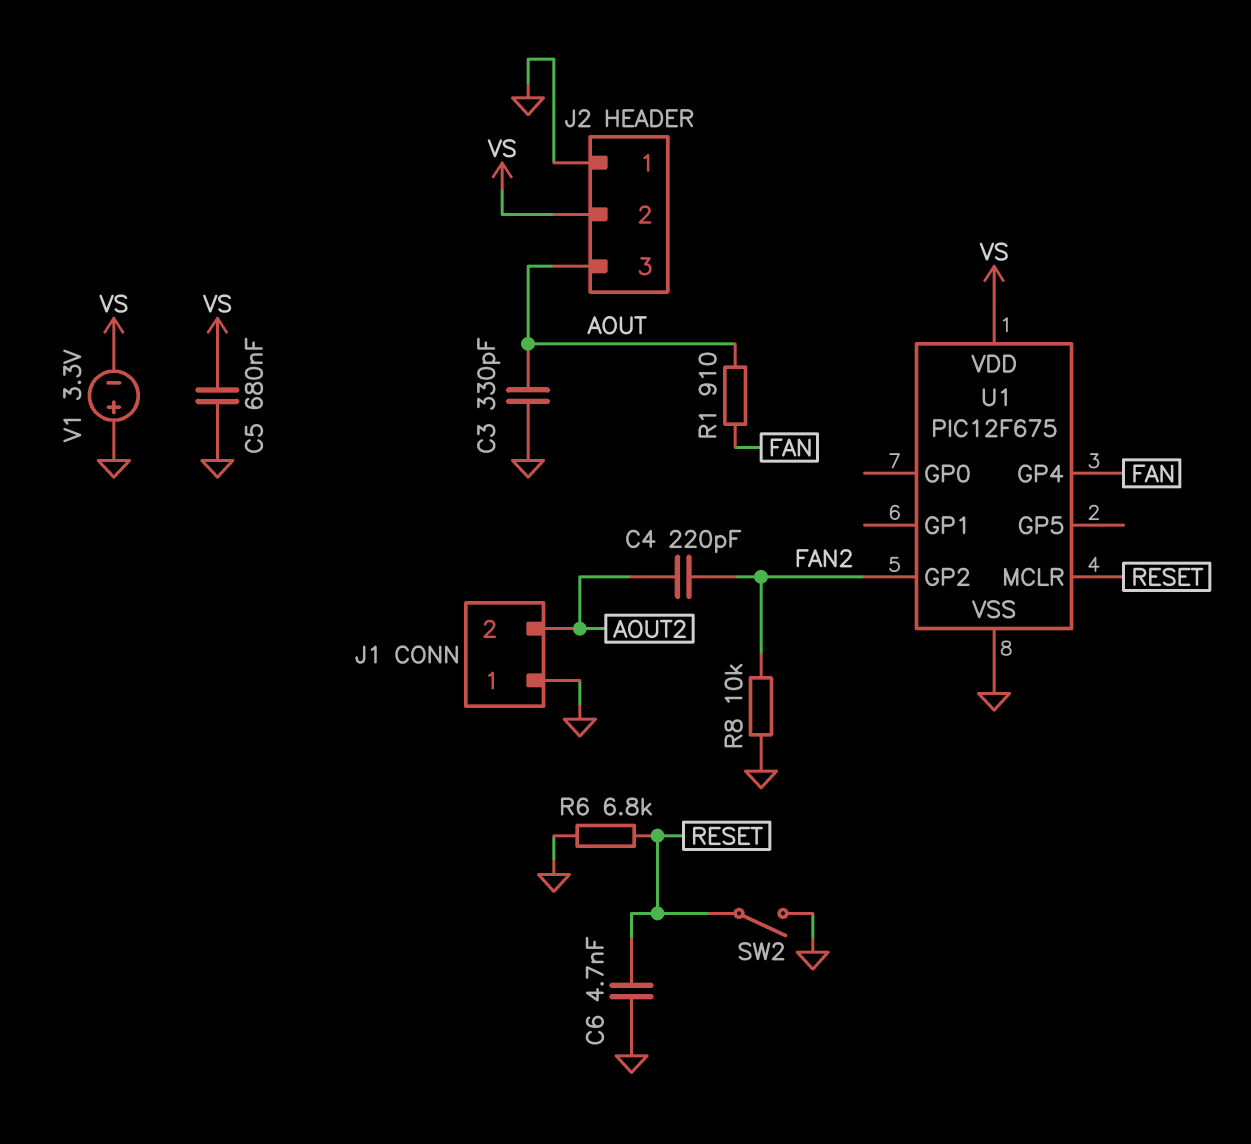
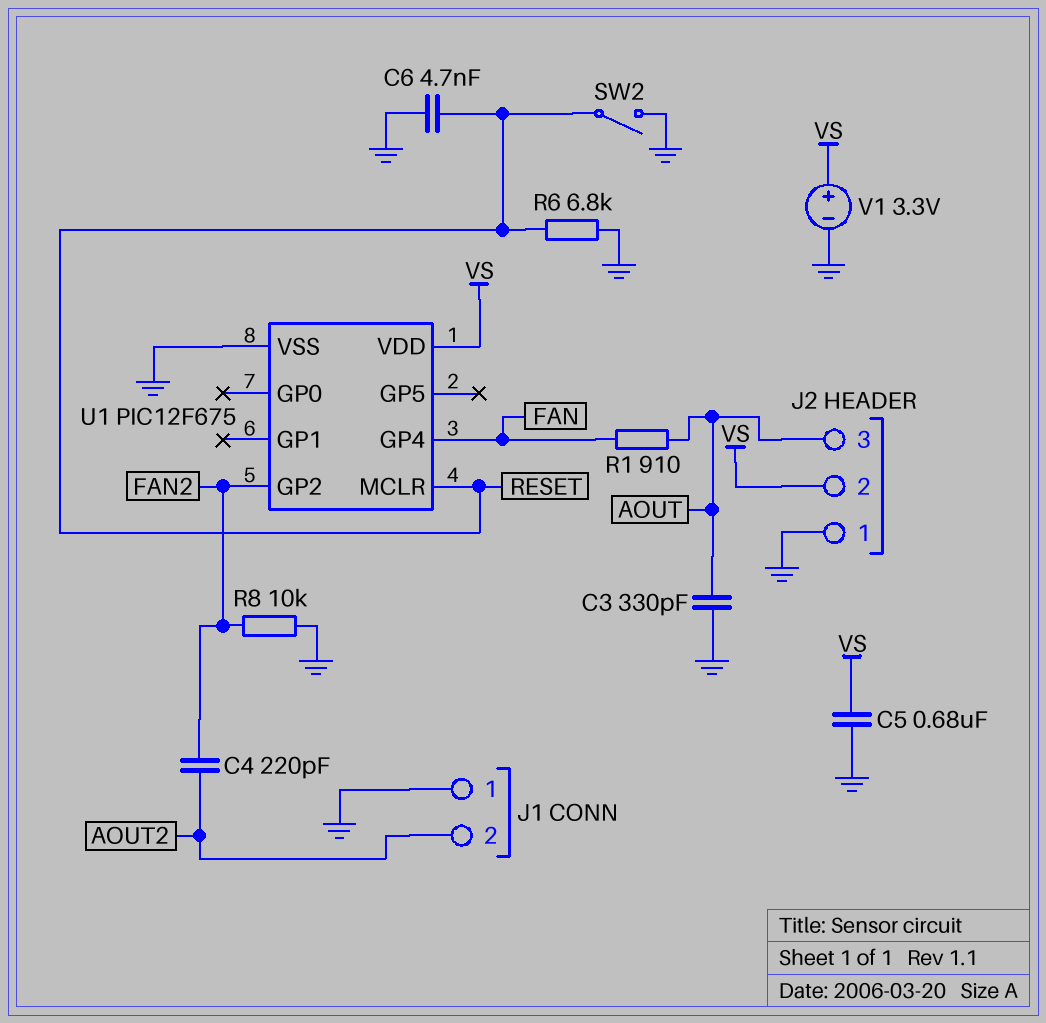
V1: 3.3V (plus GND, minus VS) -> 3.3V (plus VS, minus GND)

